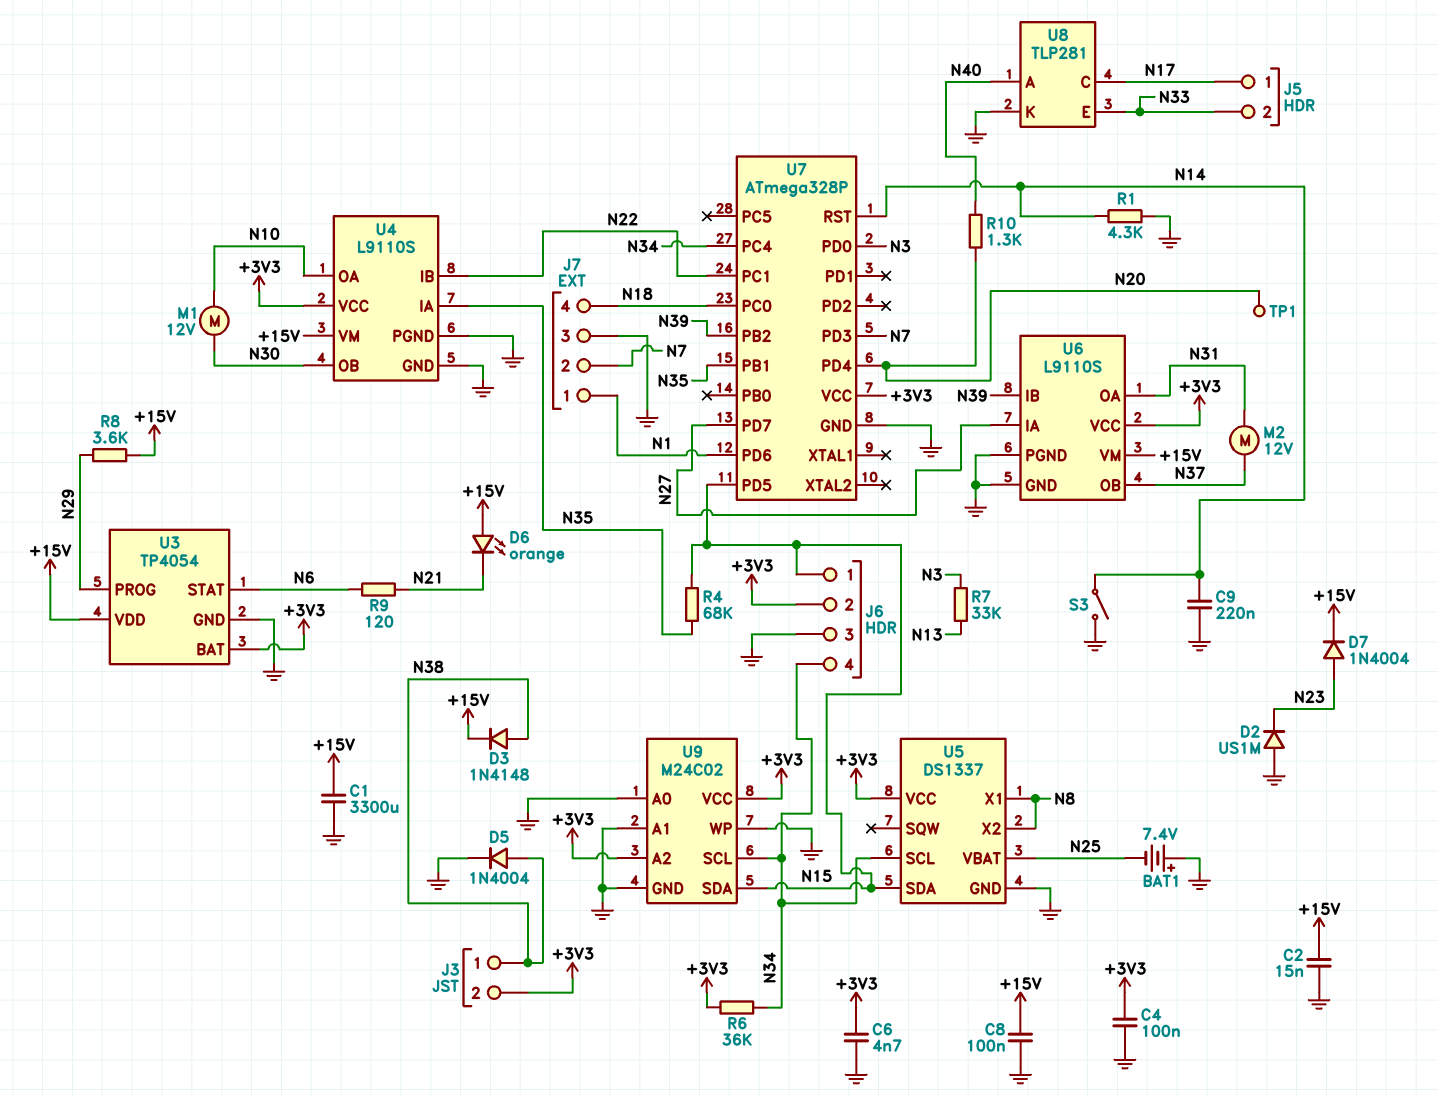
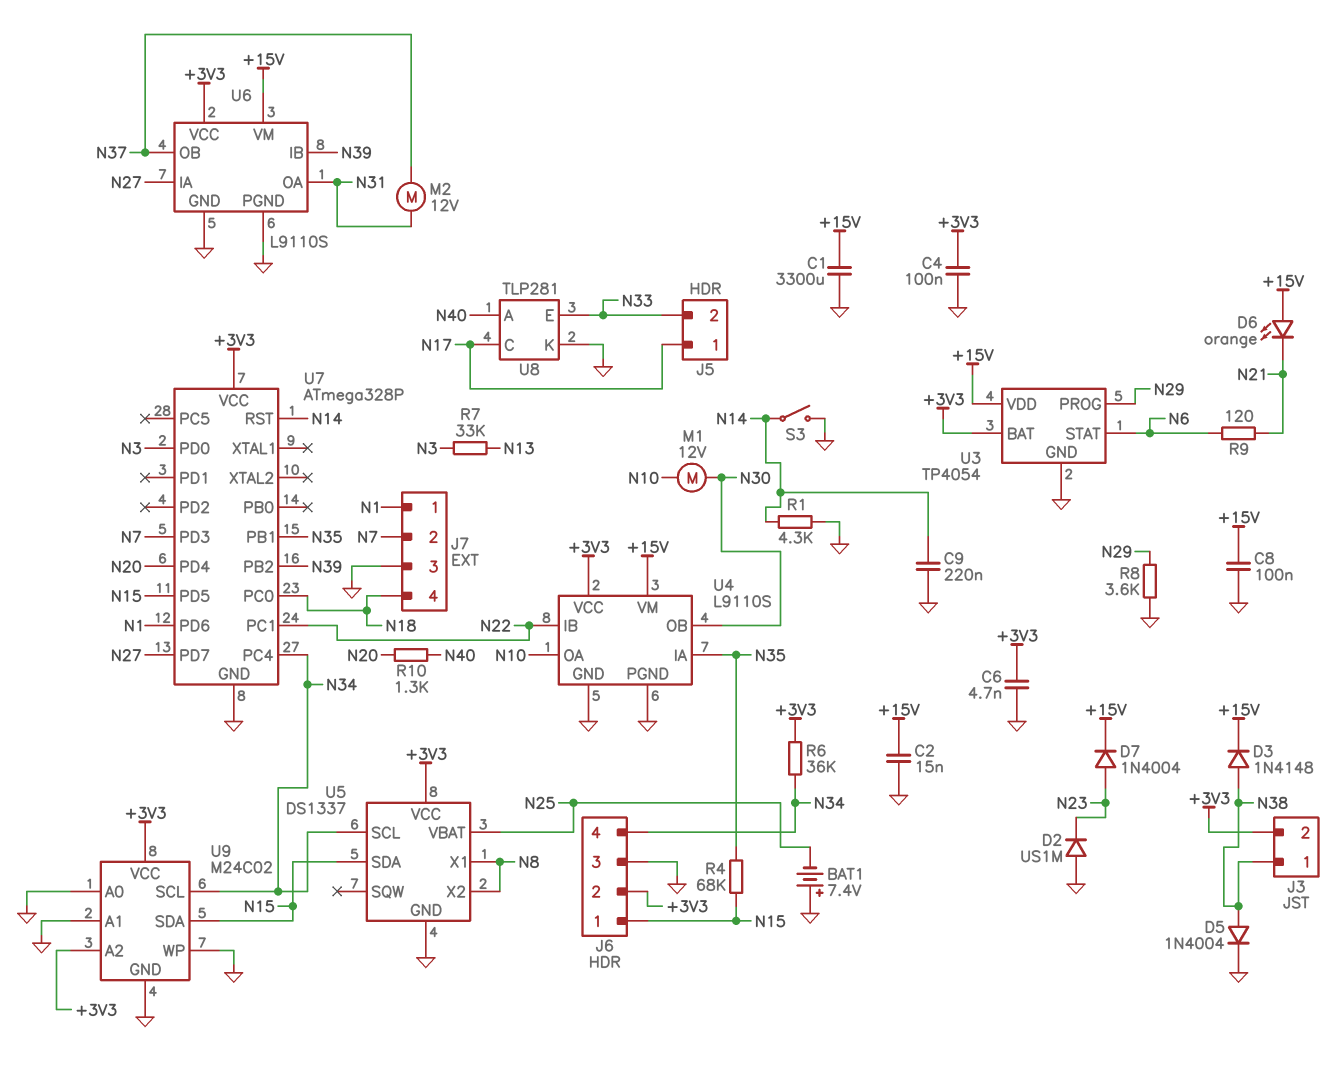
R8: 3.6k (+15V, N29) -> 3.6k (GND, N29)
TP1: test point (N20) -> none

